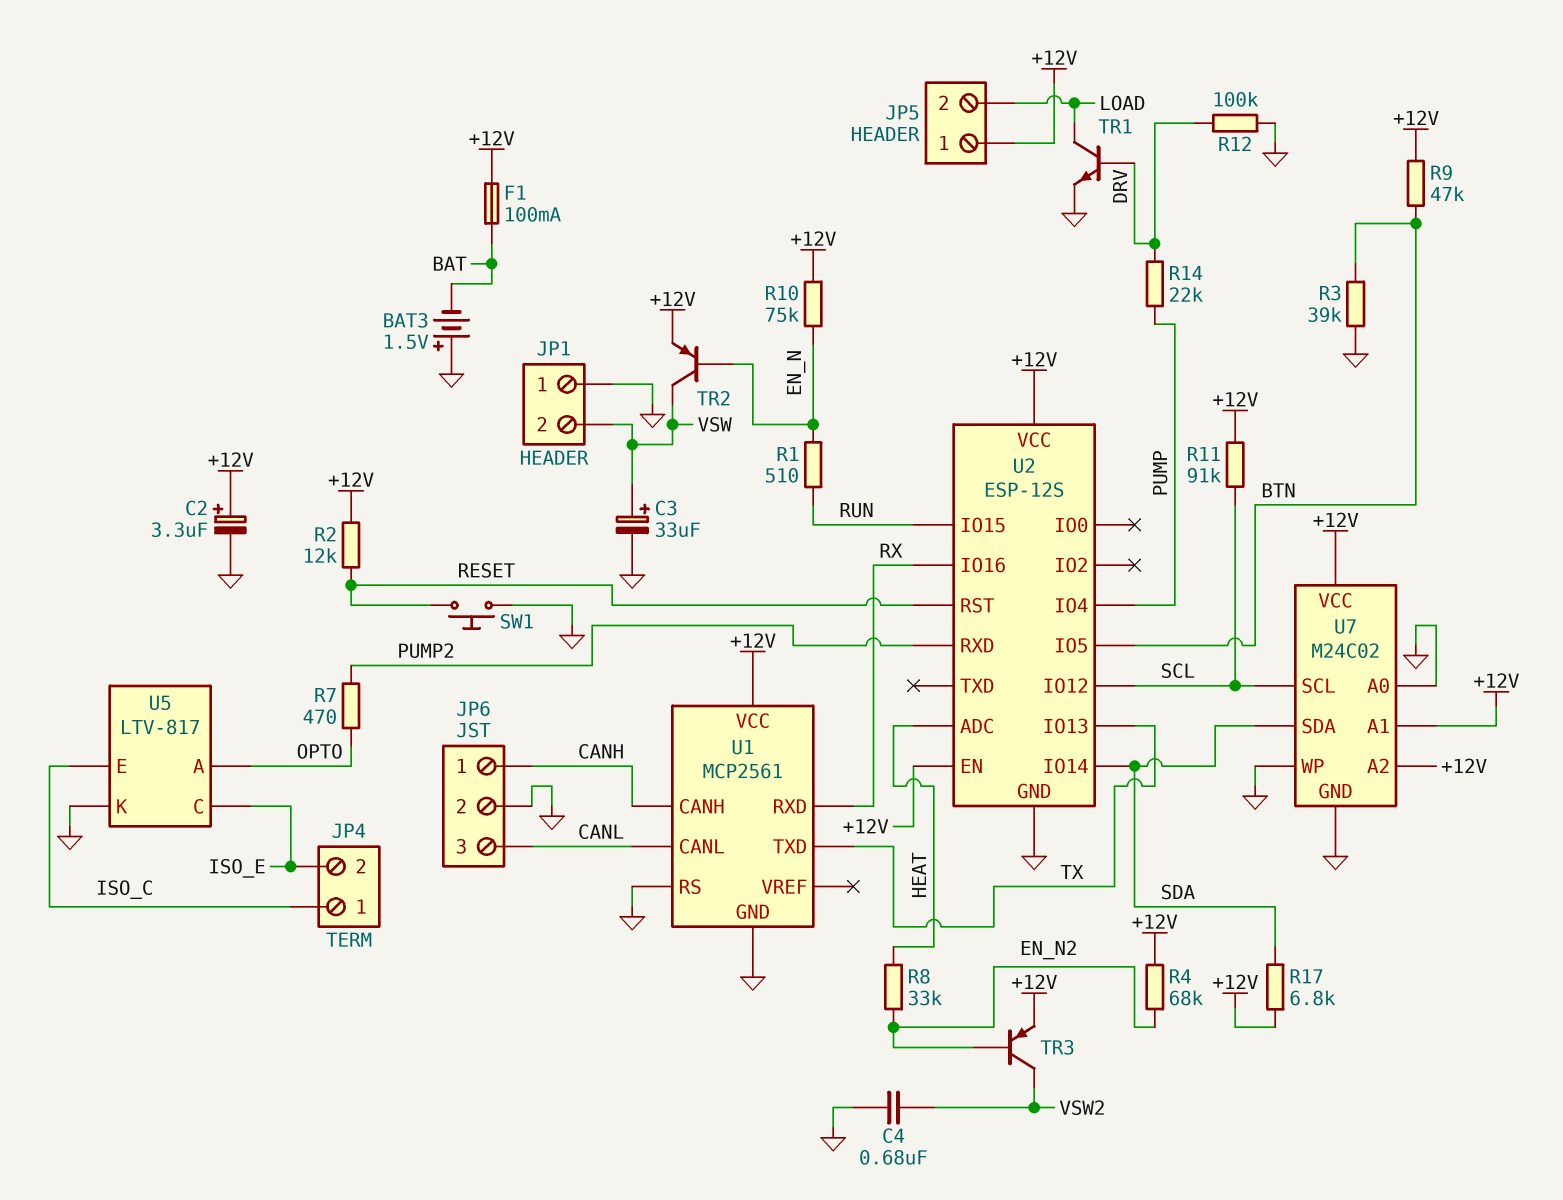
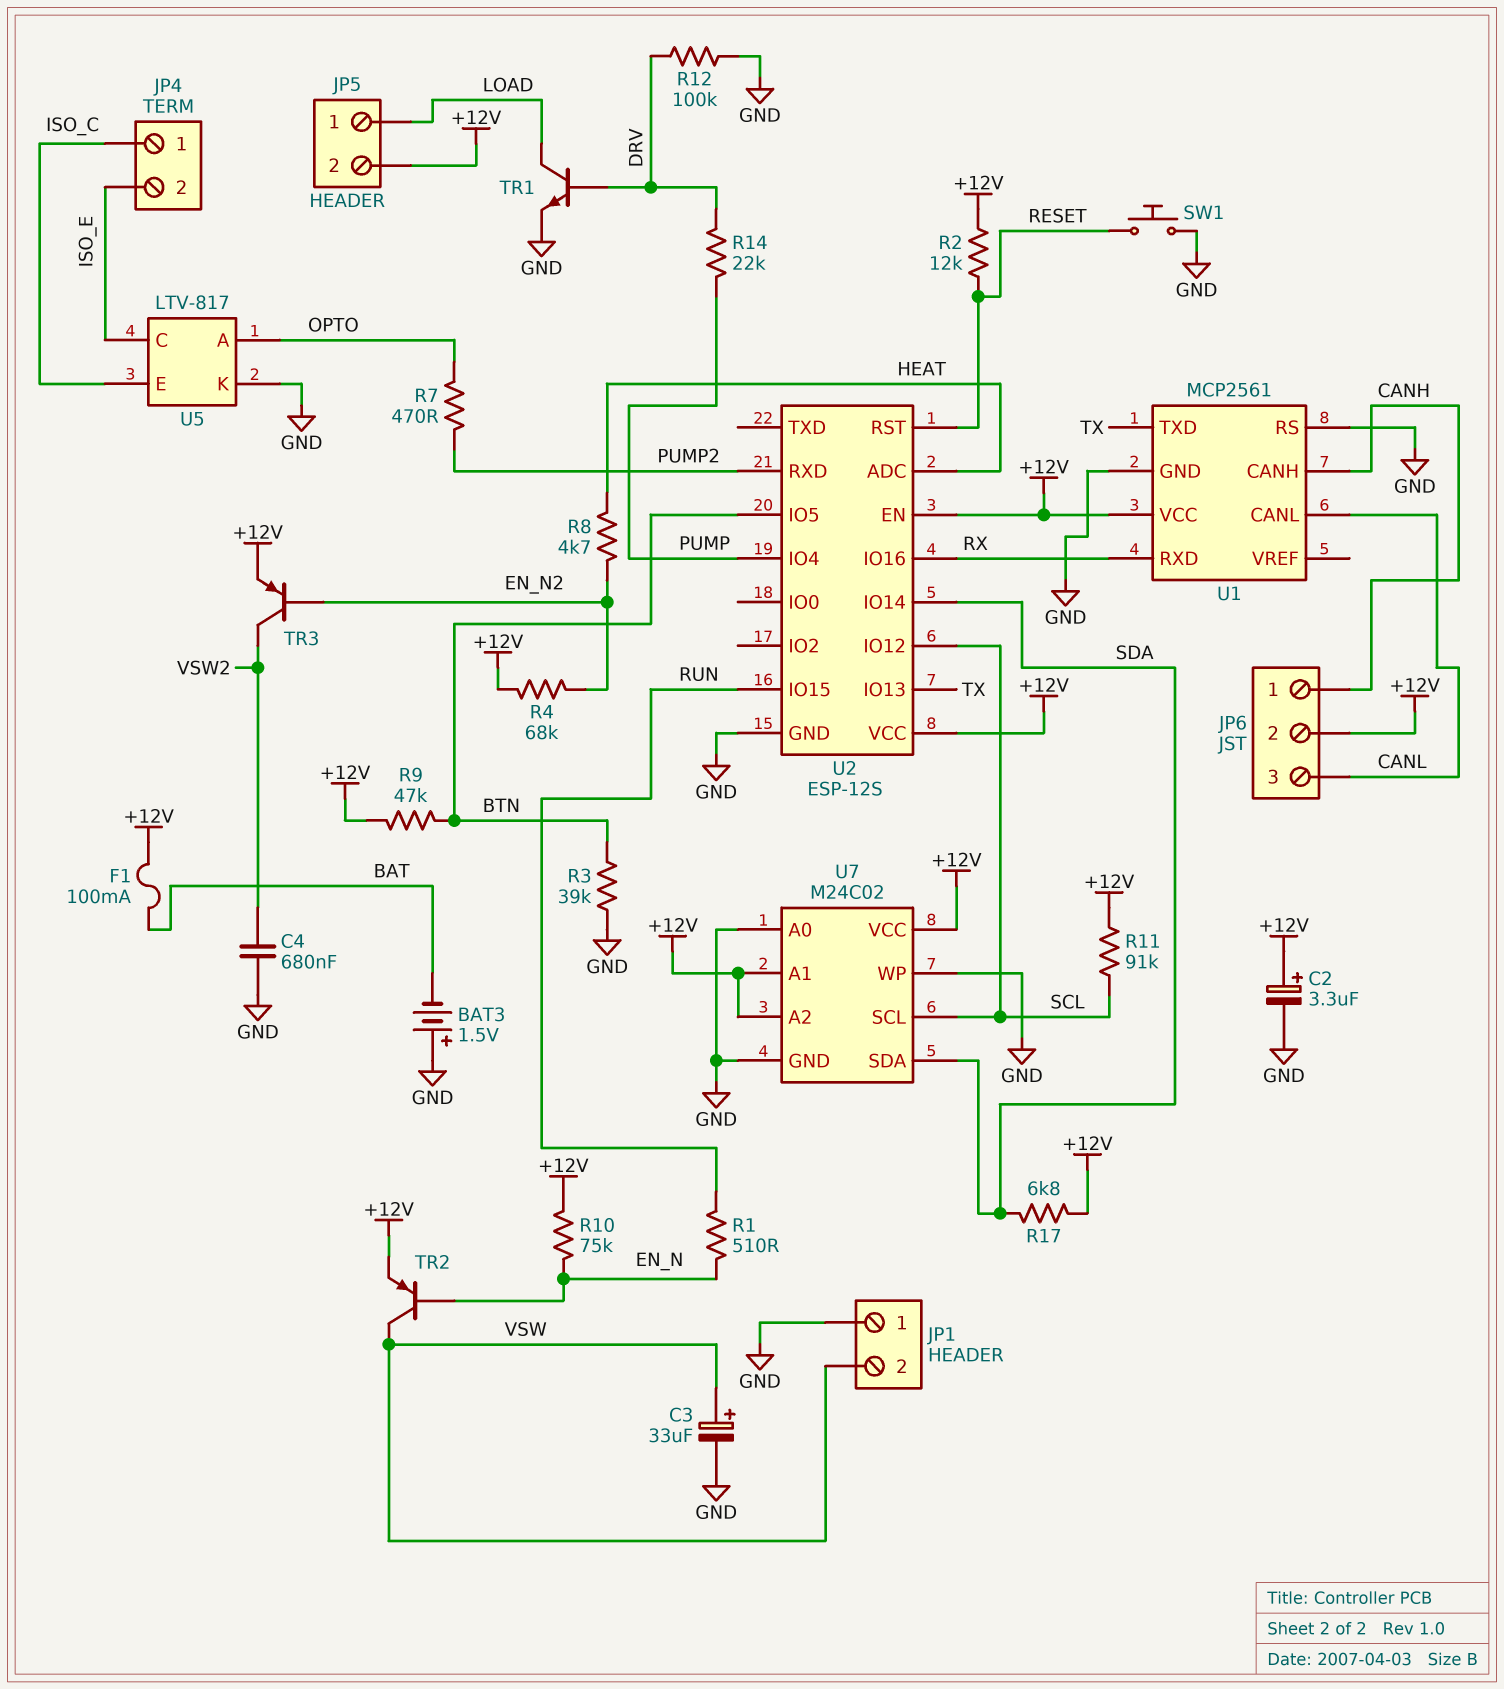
JP5 pin 1: +12V -> LOAD
JP5 pin 2: LOAD -> +12V
JP6 pin 2: GND -> +12V
R8: 33k (EN_N2, HEAT) -> 4.7k (EN_N2, HEAT)

